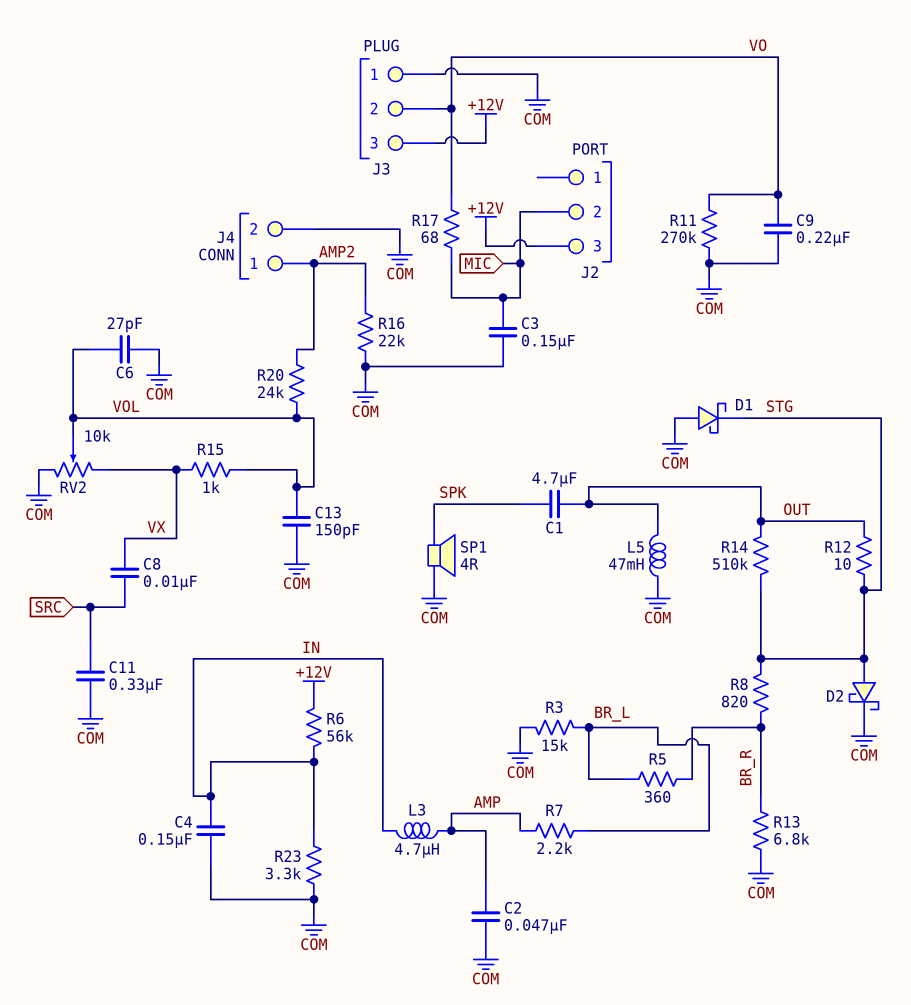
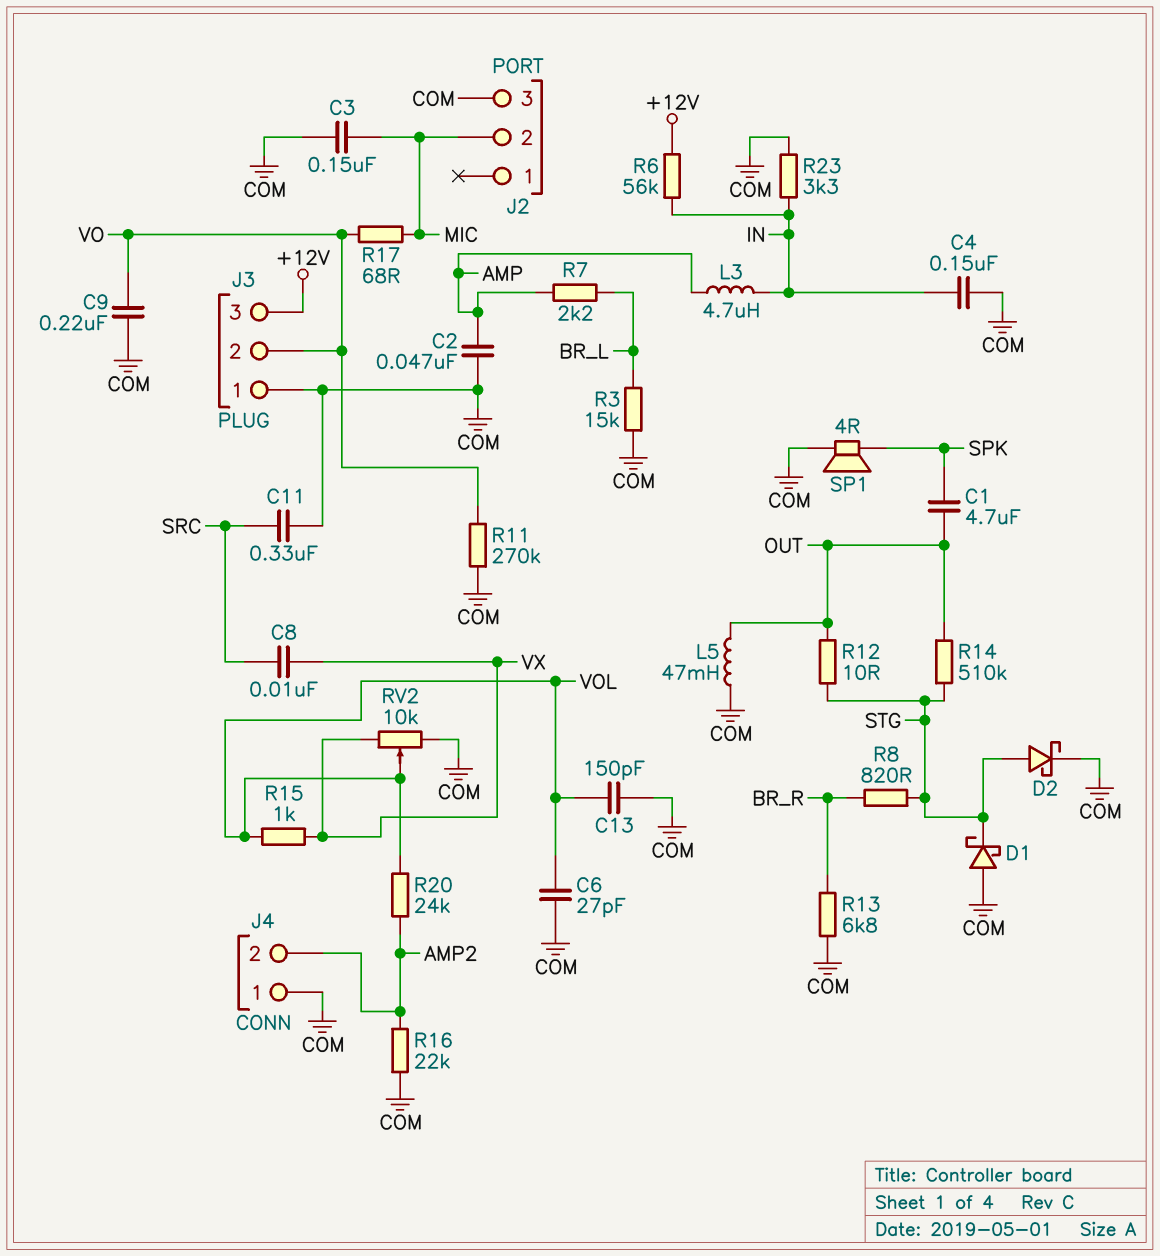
J2 pin 3: +12V -> COM
J4 pin 1: AMP2 -> COM
J4 pin 2: COM -> AMP2
R5: 360 (BR_L, BR_R) -> none

